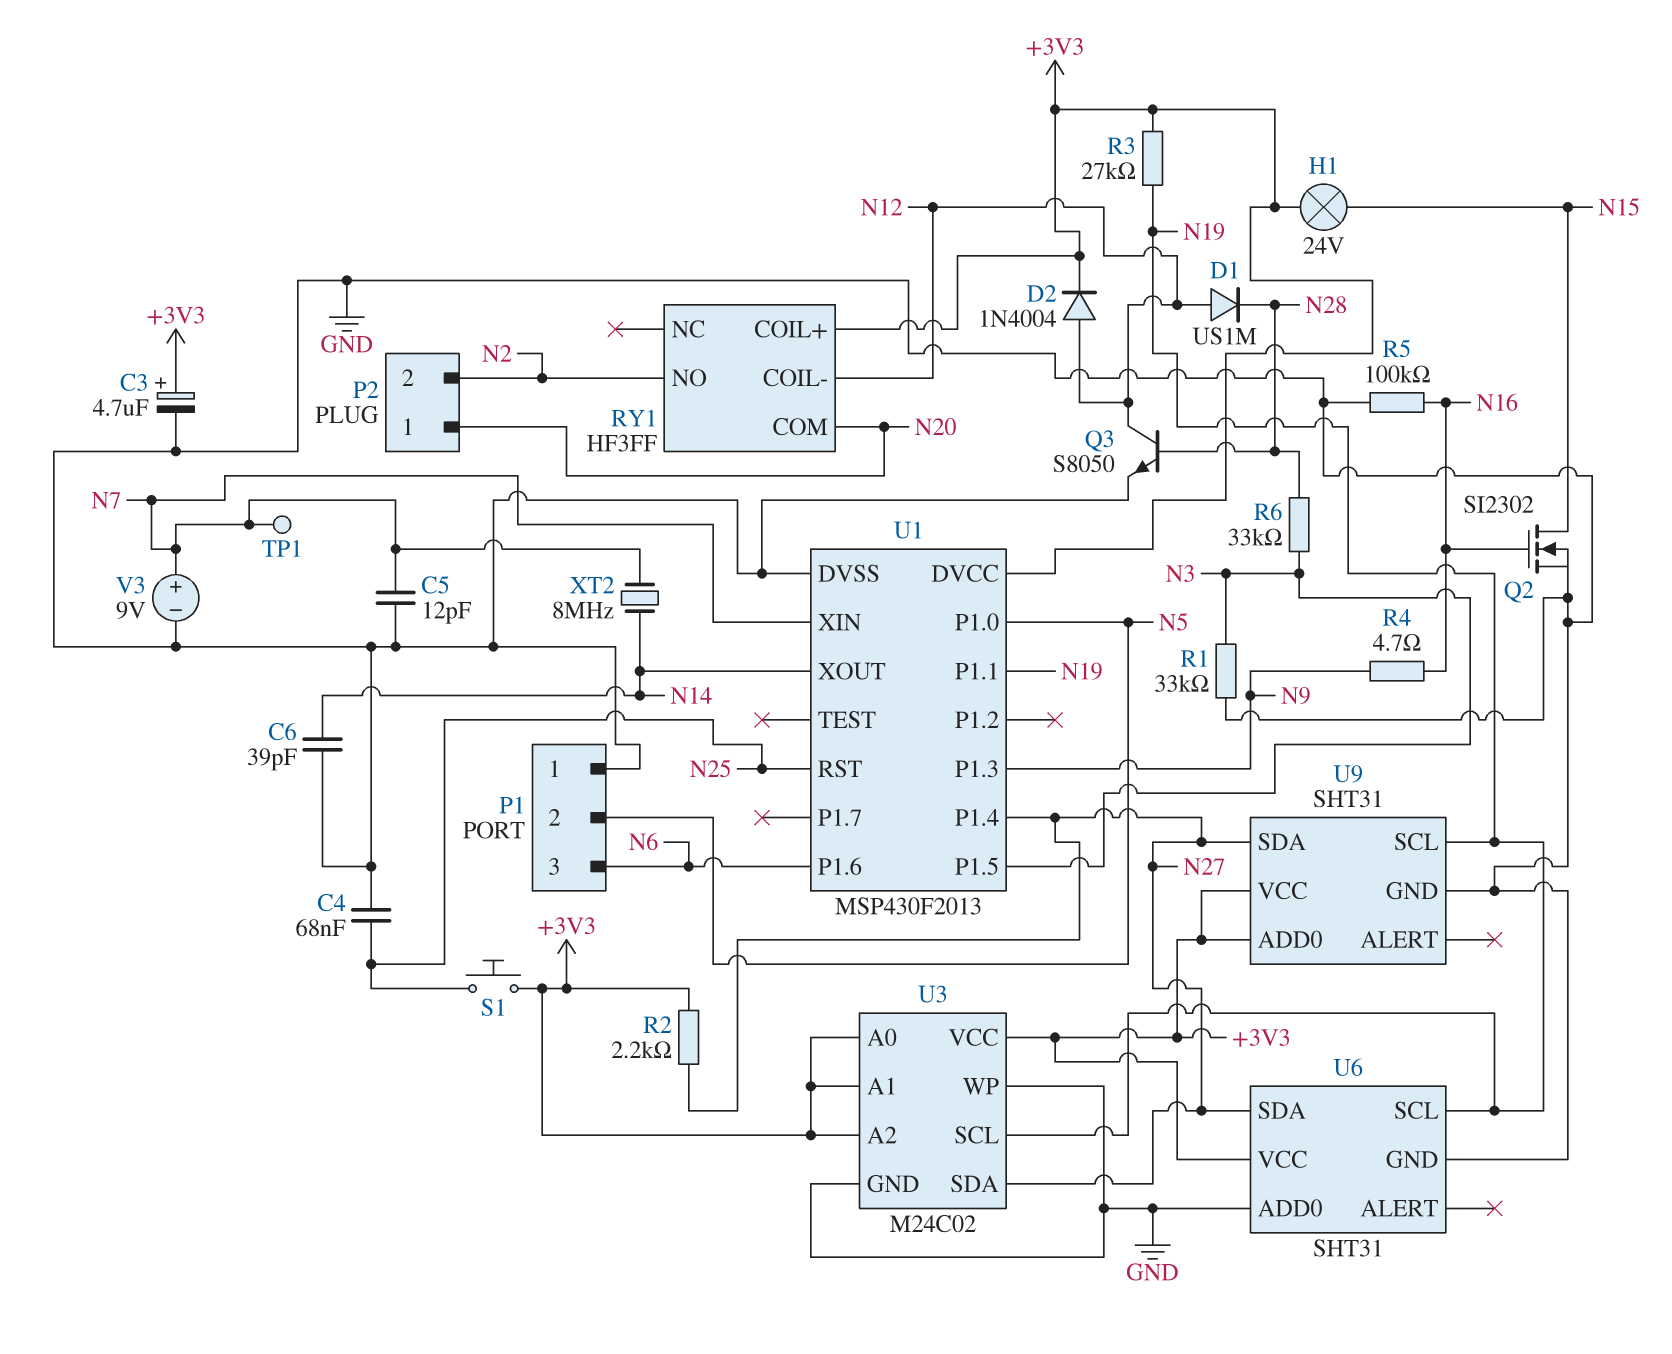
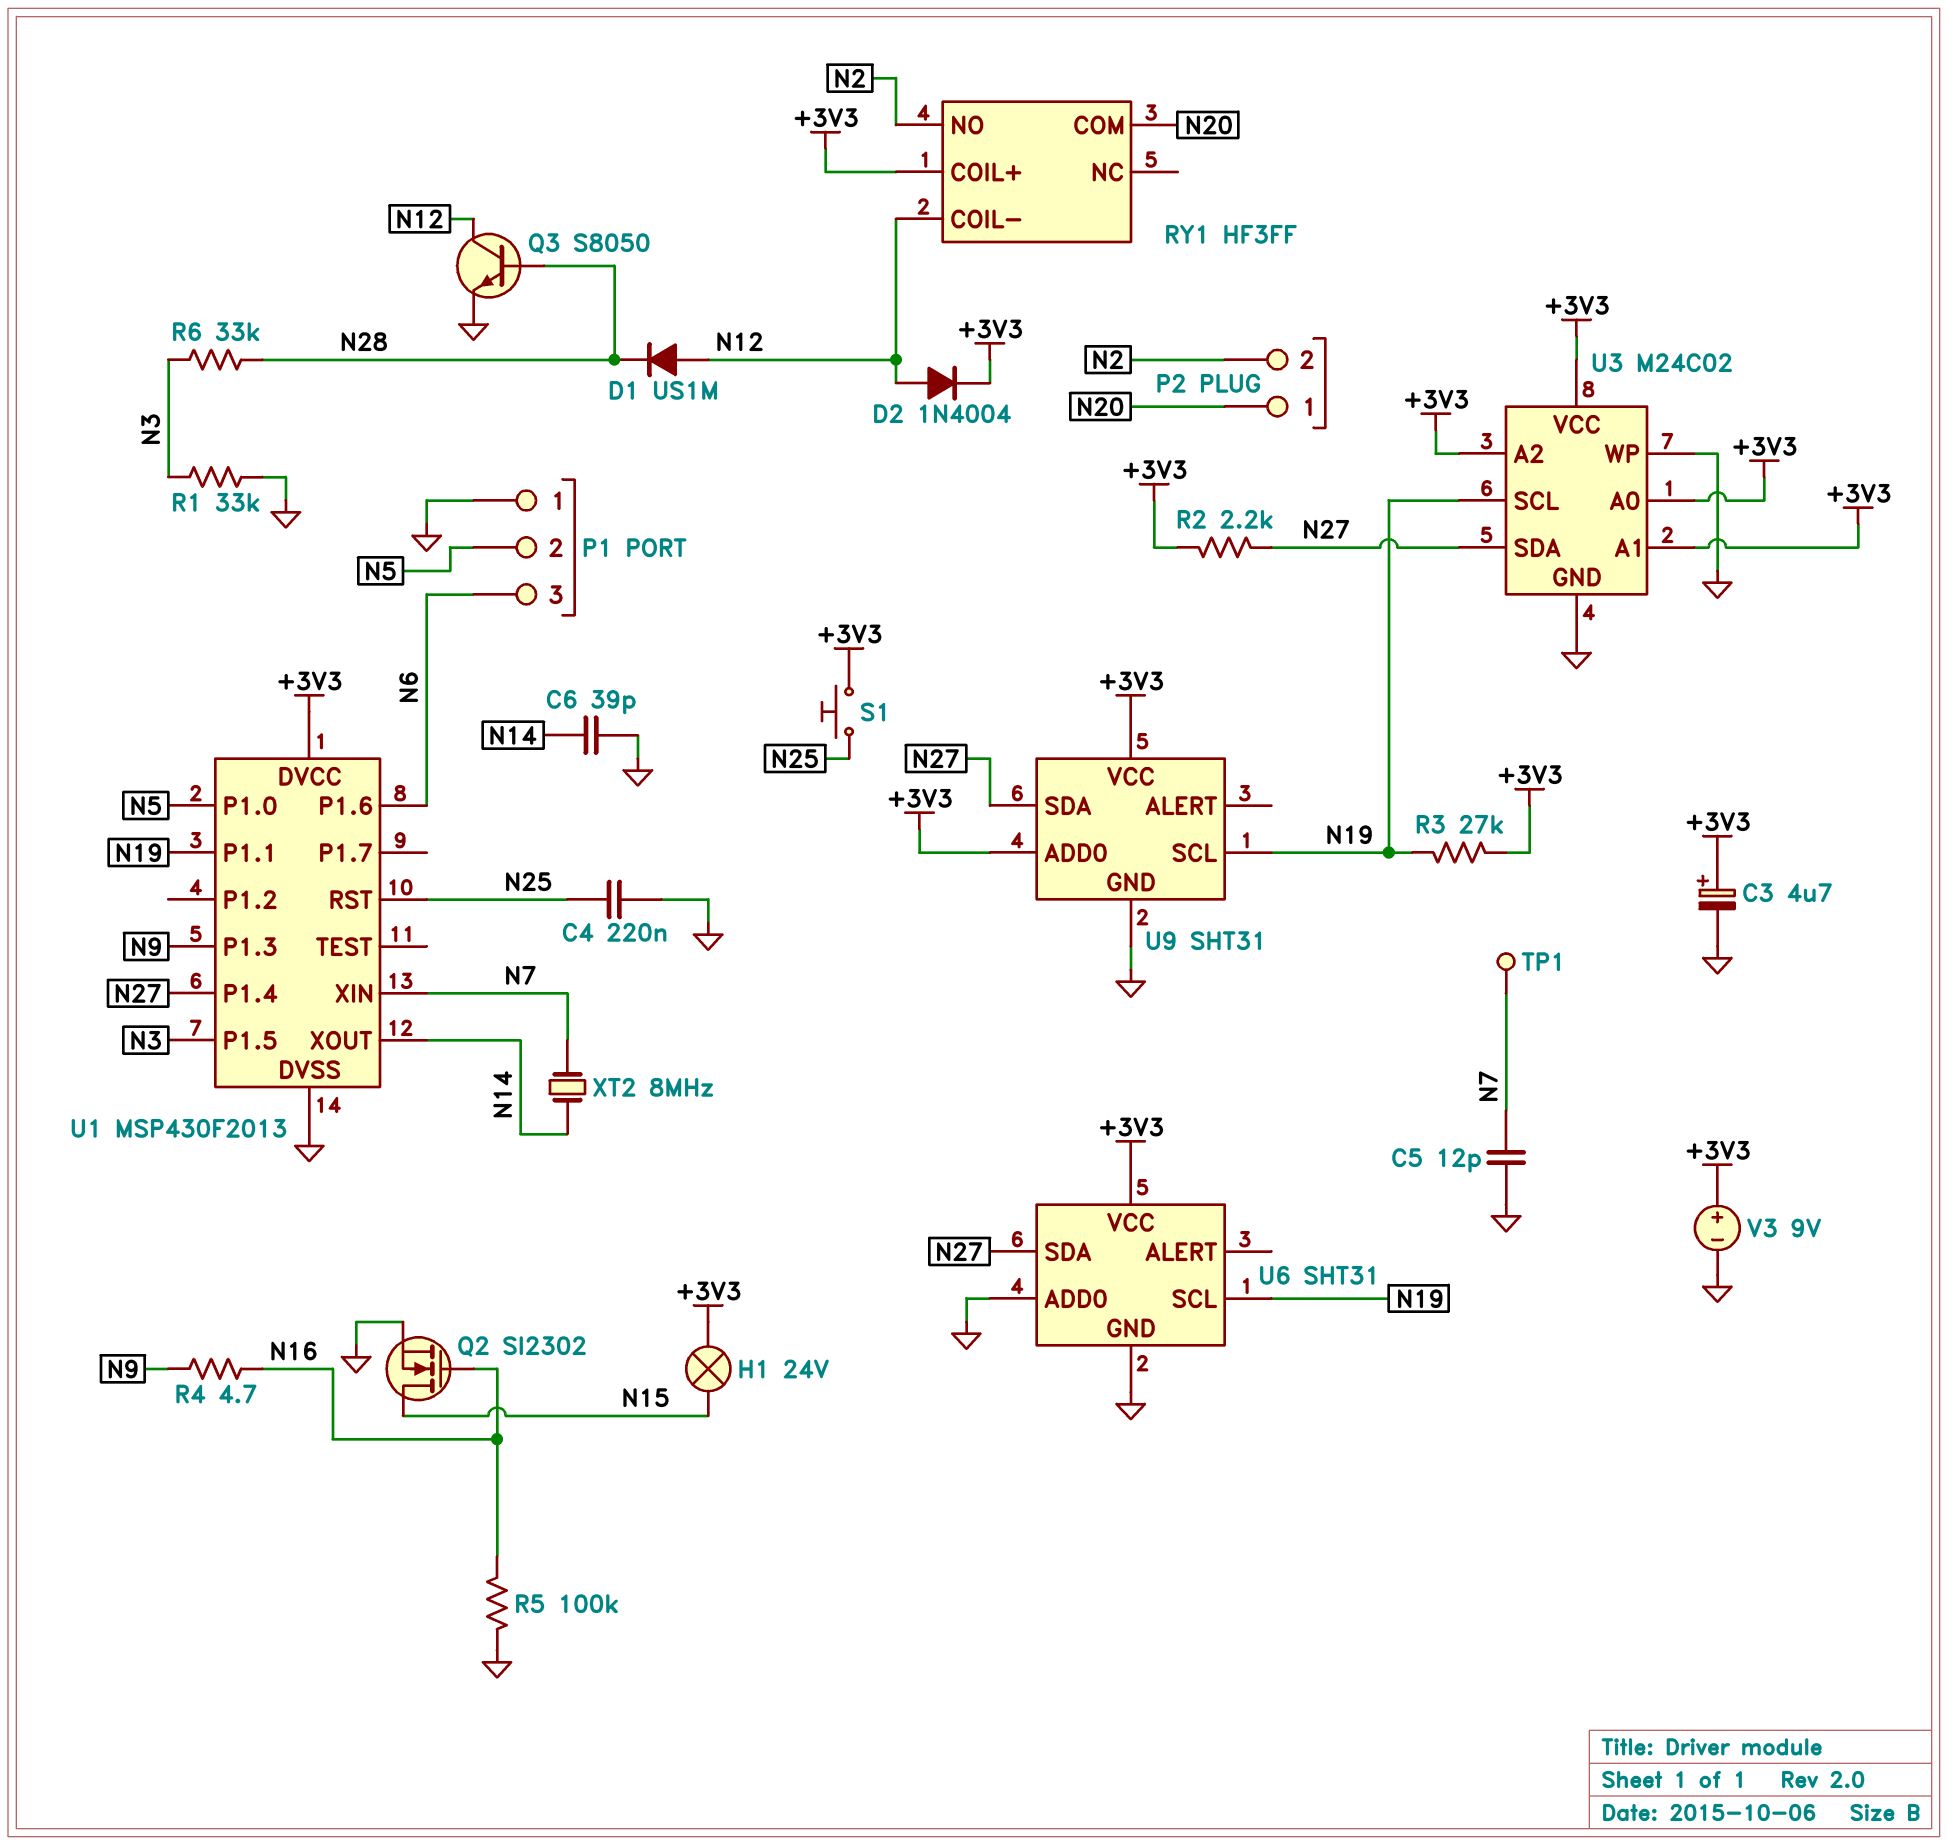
C4: 68nF (GND, N25) -> 220nF (GND, N25)
V3: 9V (plus N7, minus GND) -> 9V (plus +3V3, minus GND)

